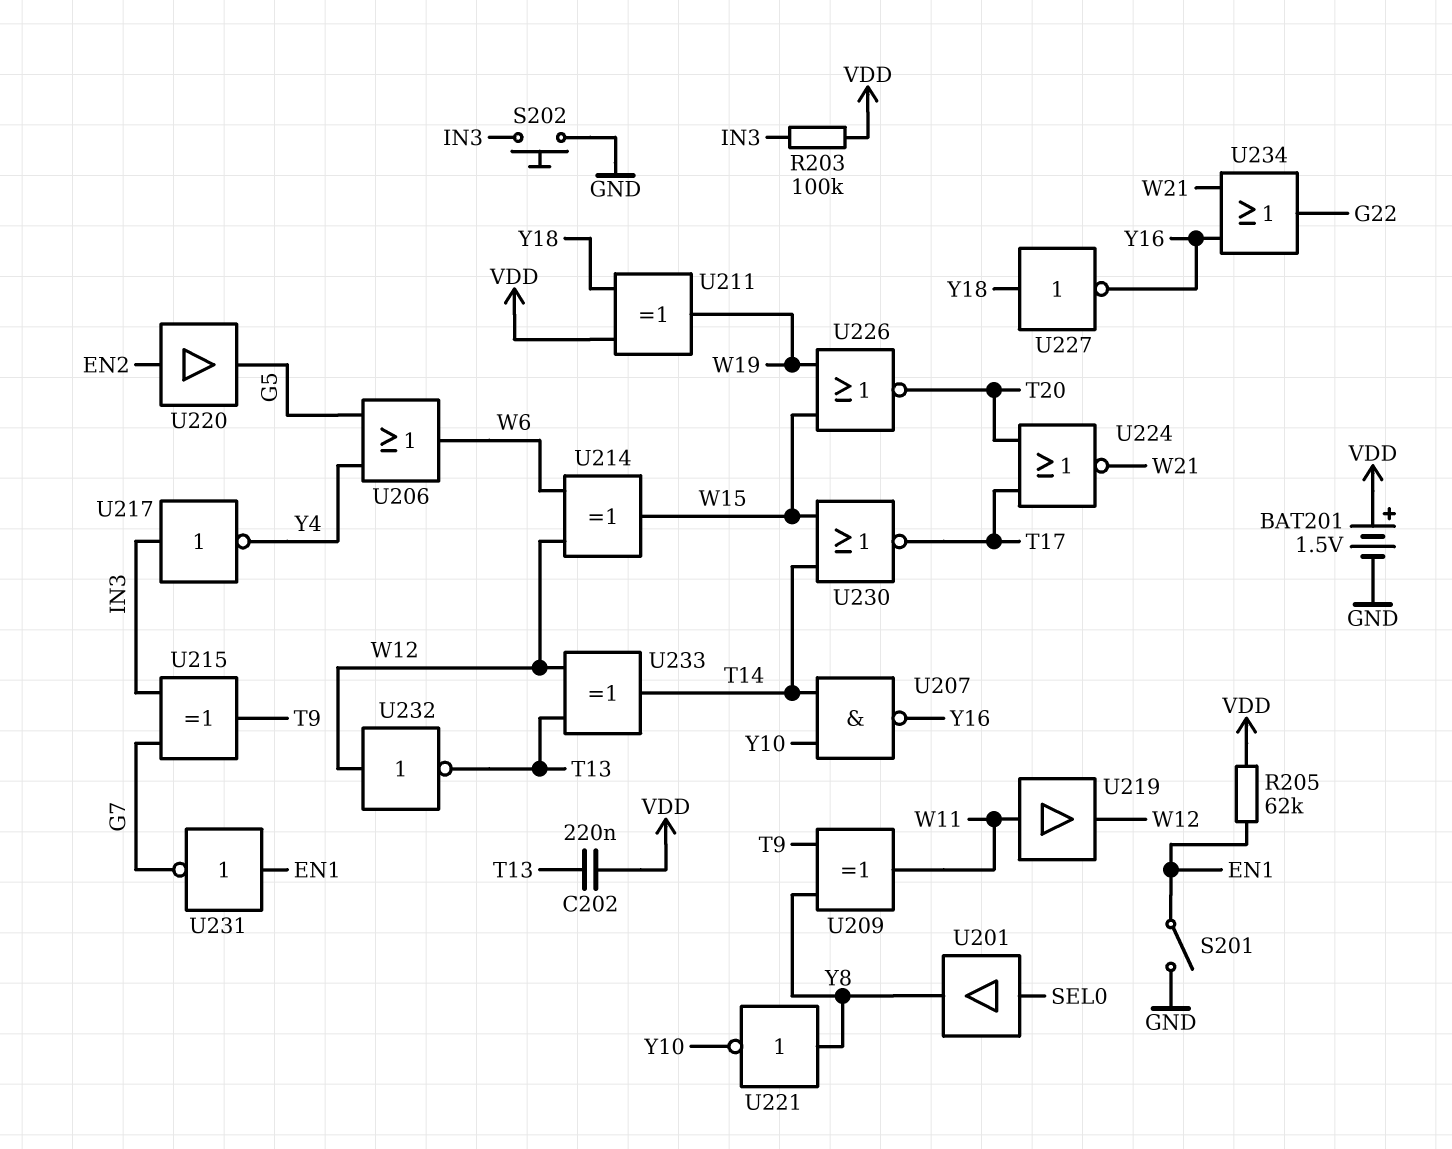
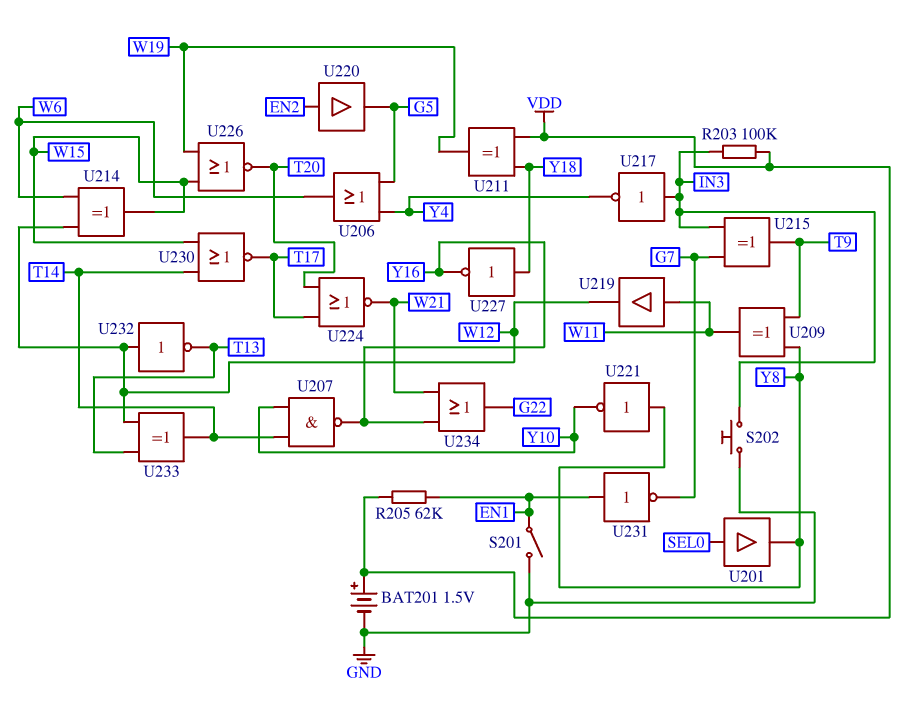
C202: 220nF (T13, VDD) -> none

